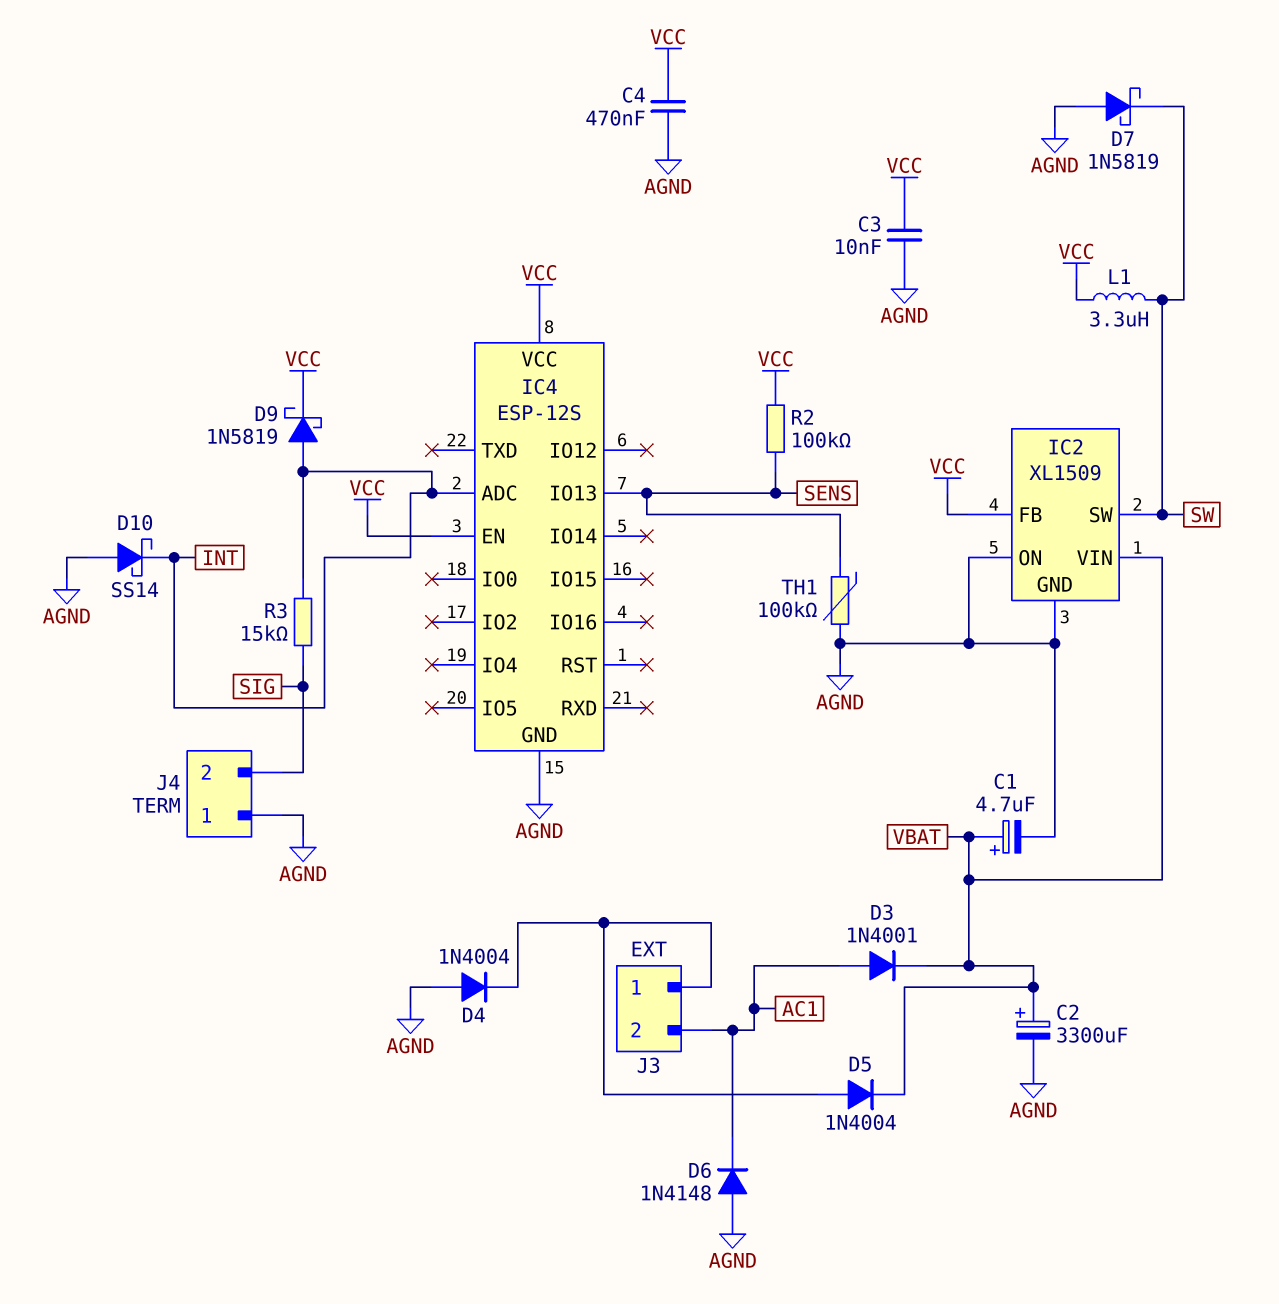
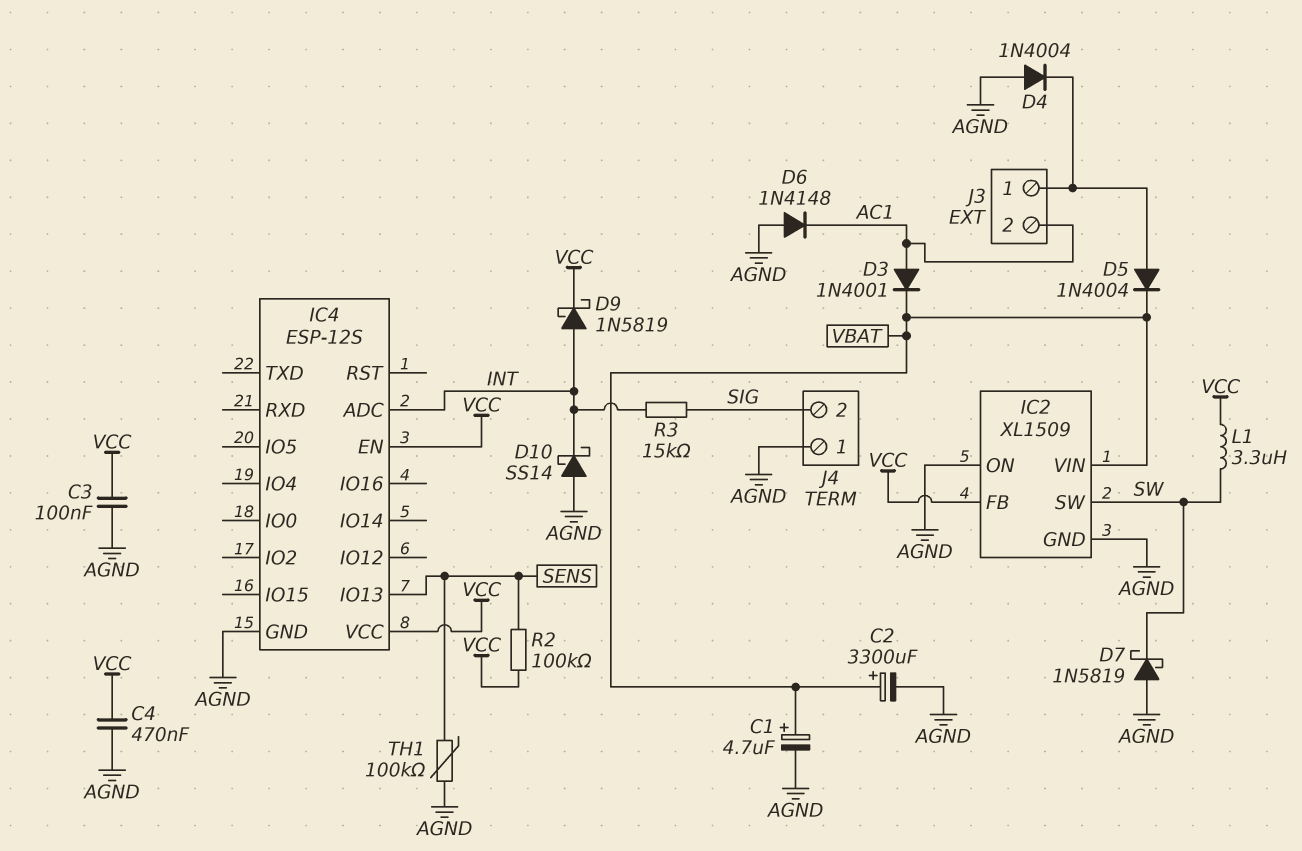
C3: 10nF (AGND, VCC) -> 100nF (AGND, VCC)

